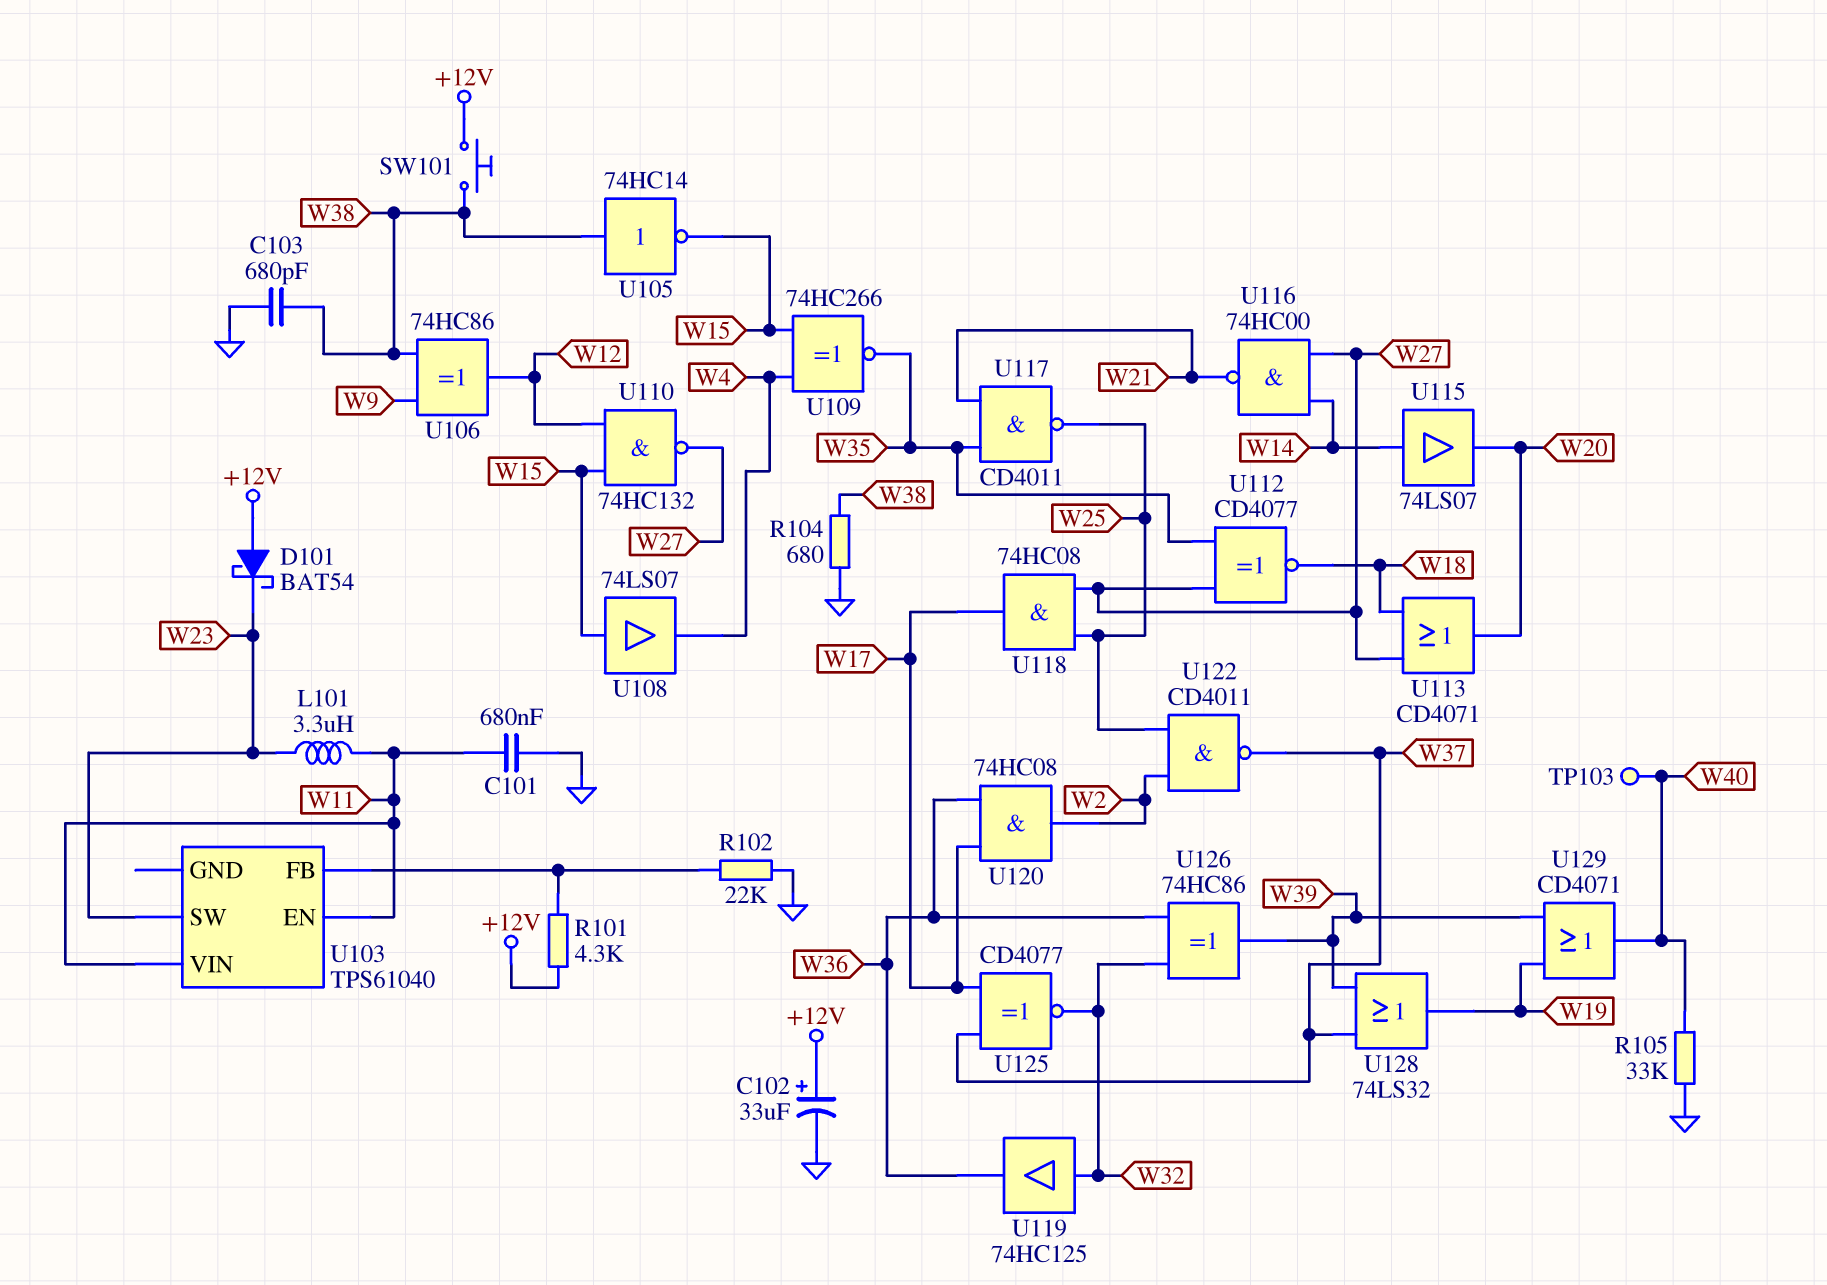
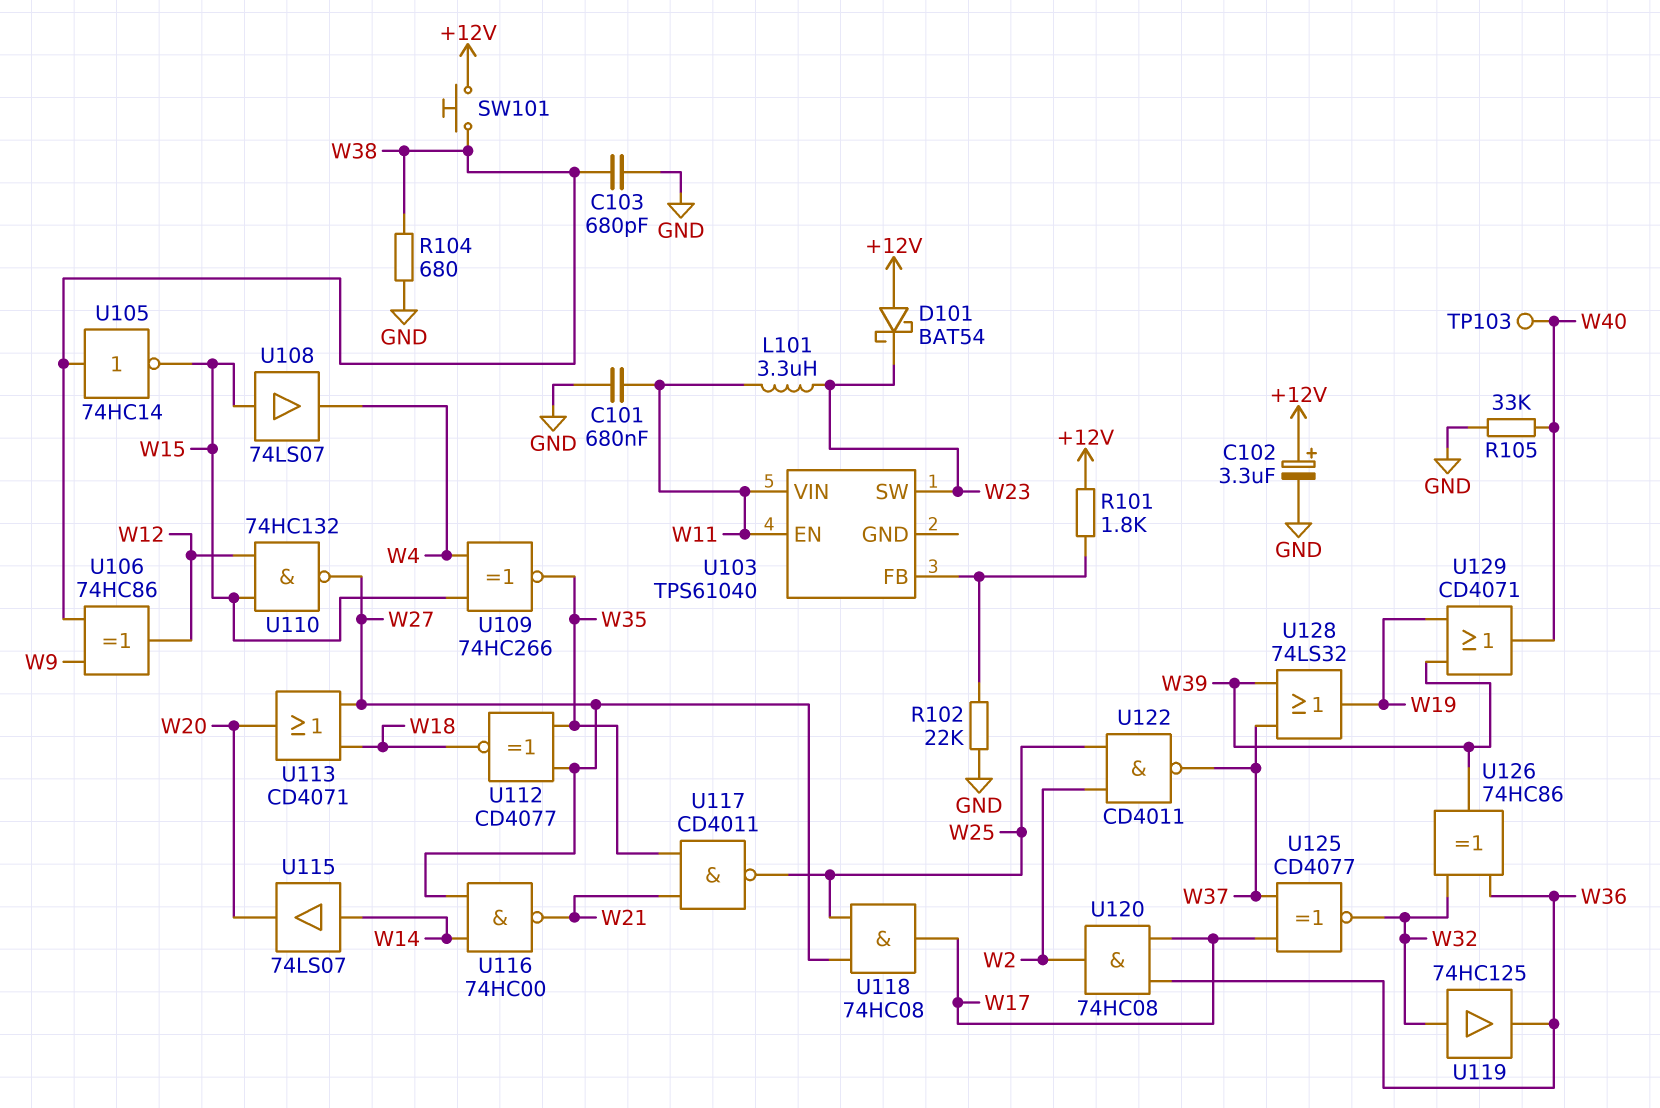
C102: 33uF (plus +12V, minus GND) -> 3.3uF (plus +12V, minus GND)
R101: 4.3k (+12V, U103/FB) -> 1.8k (+12V, U103/FB)

